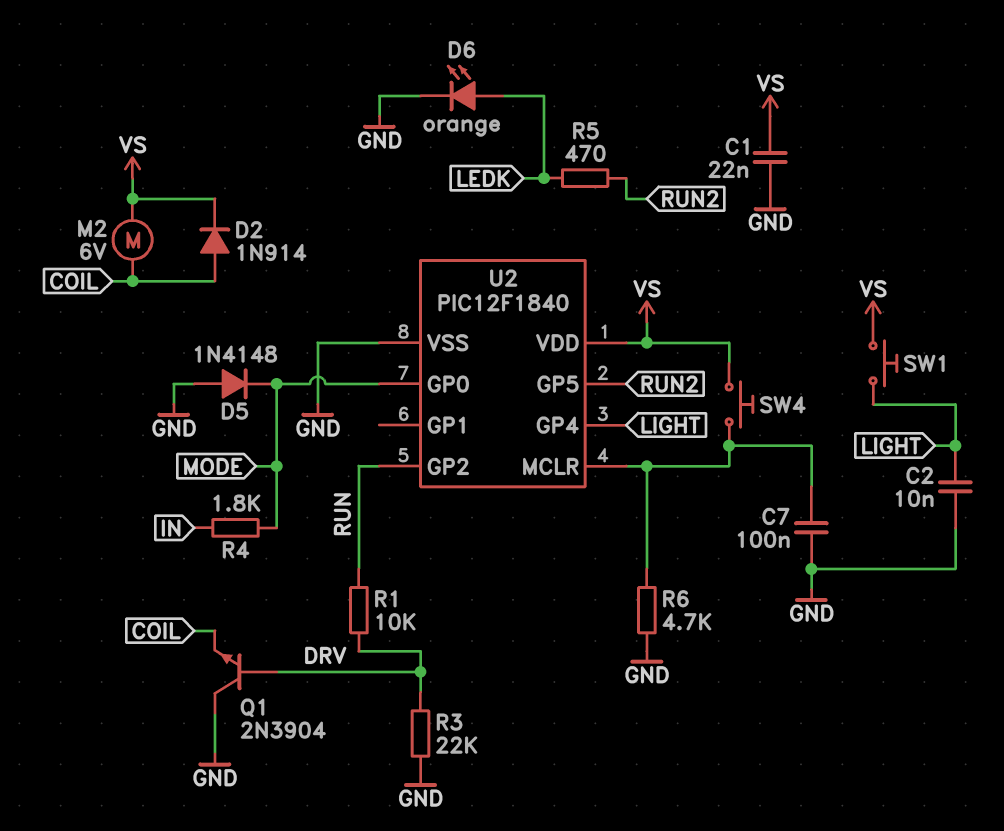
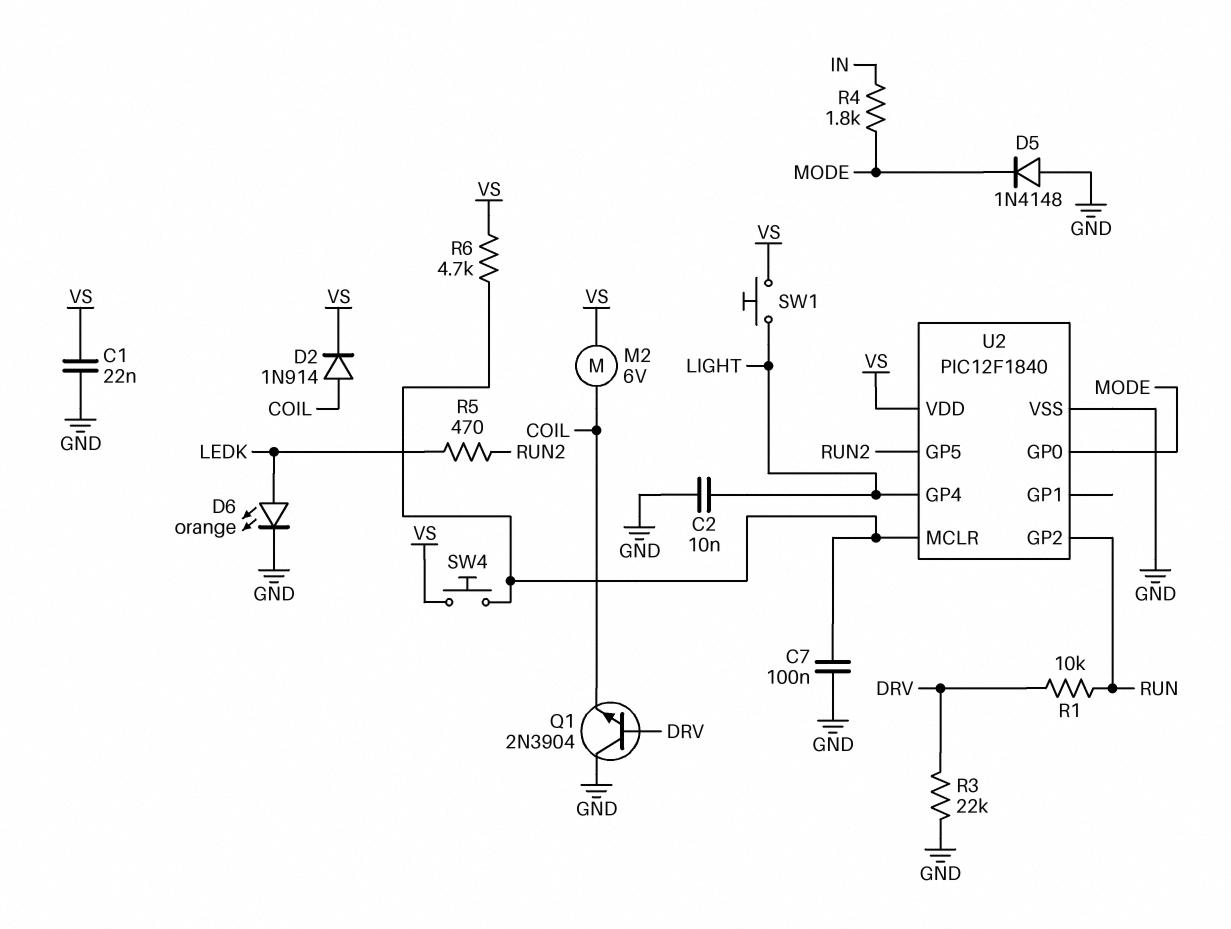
R6: 4.7k (GND, U2/MCLR) -> 4.7k (U2/MCLR, VS)

